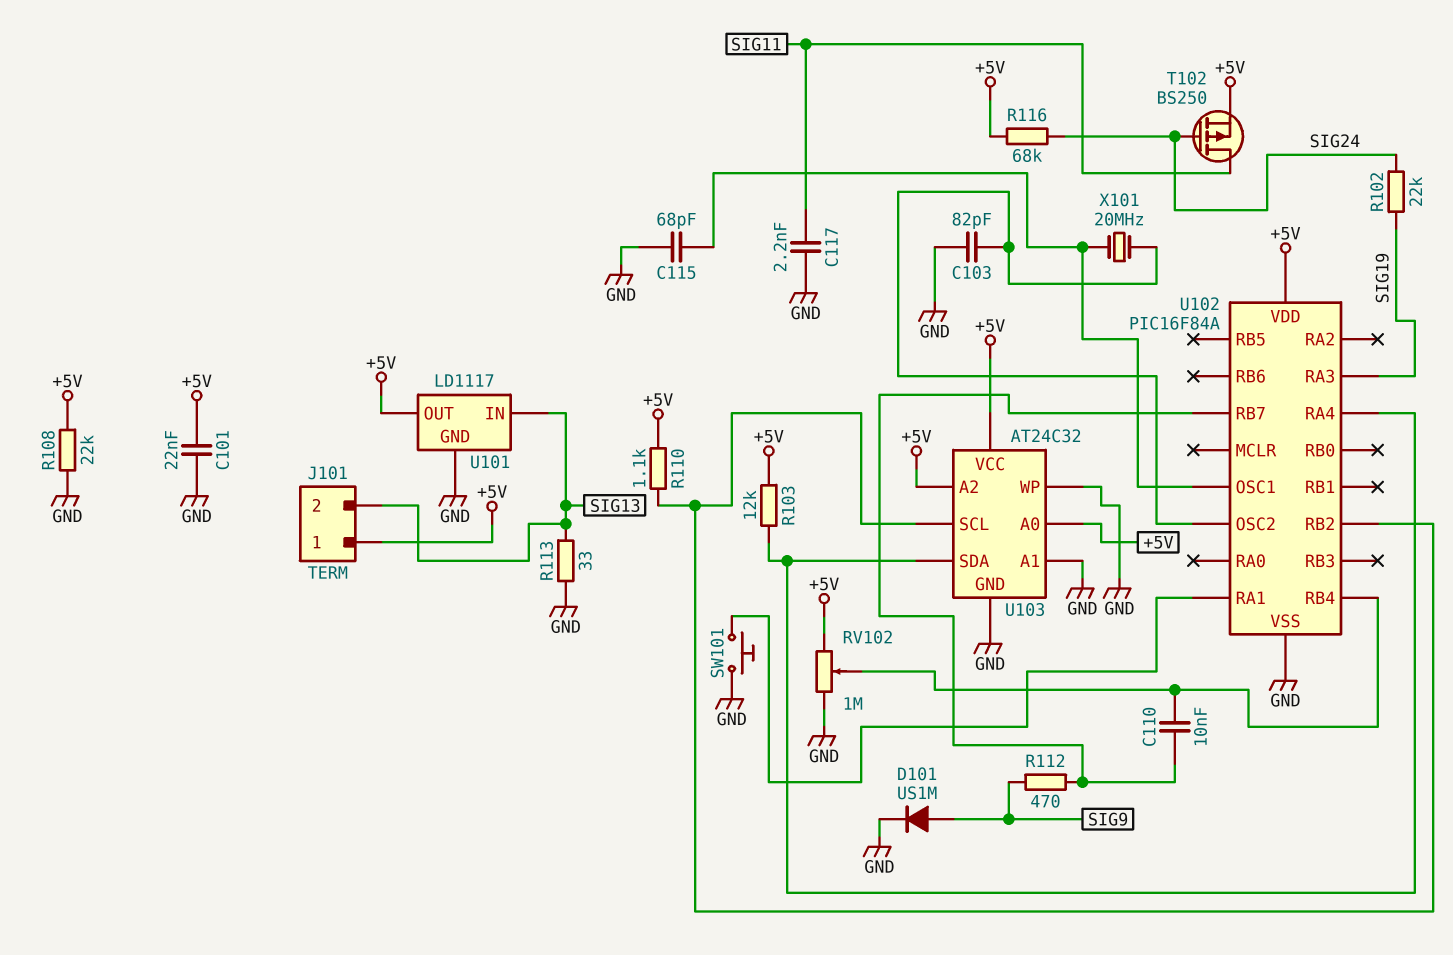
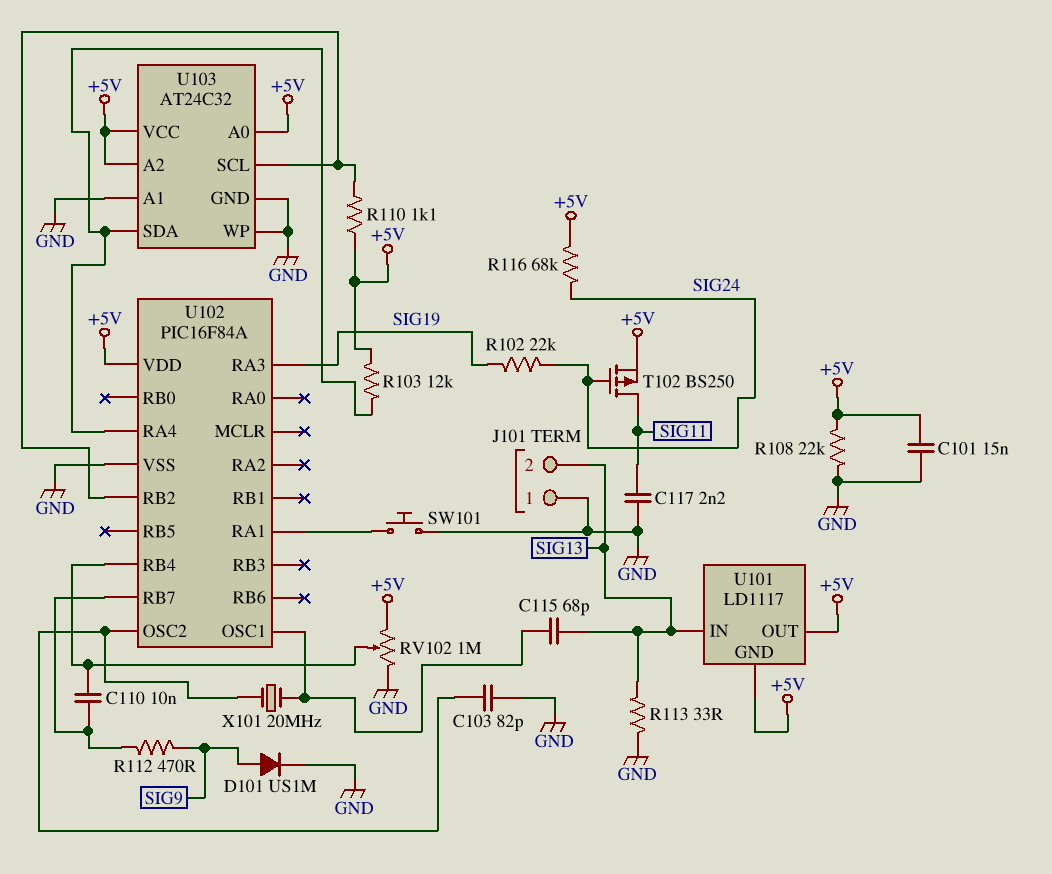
C101: 22nF (+5V, GND) -> 15nF (+5V, GND)
C115: 68pF (GND, U102/OSC1) -> 68pF (SIG13, U102/OSC1)
J101 pin 1: +5V -> GND
U101 pin GND: GND -> +5V

